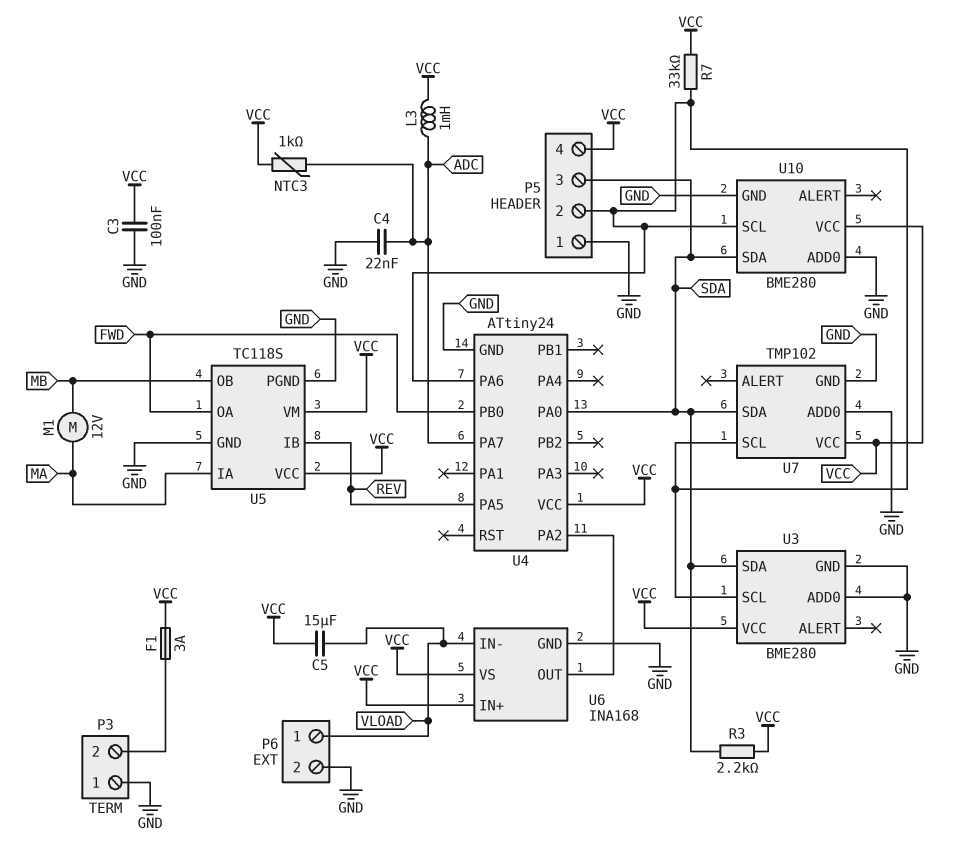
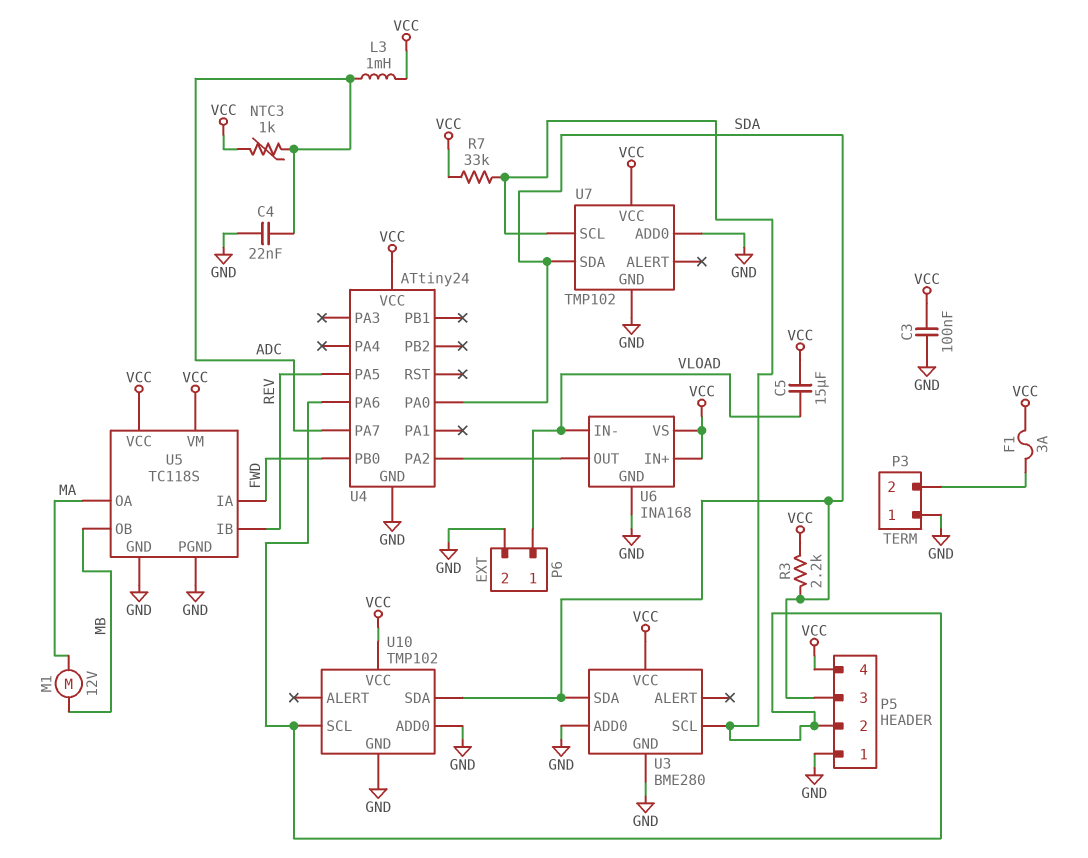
U5 pin IA: MA -> FWD
U5 pin OA: FWD -> MA
U10: BME280 -> TMP102

